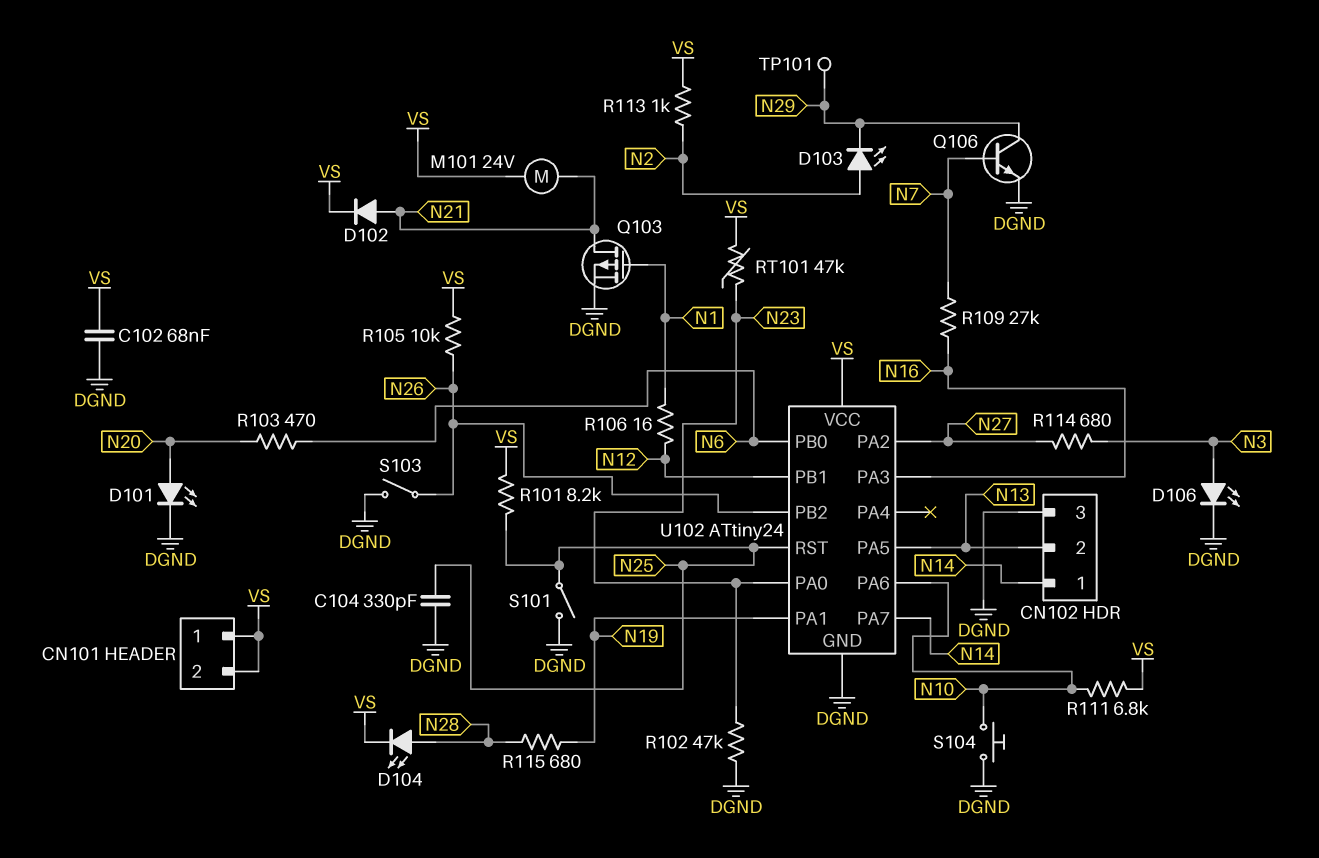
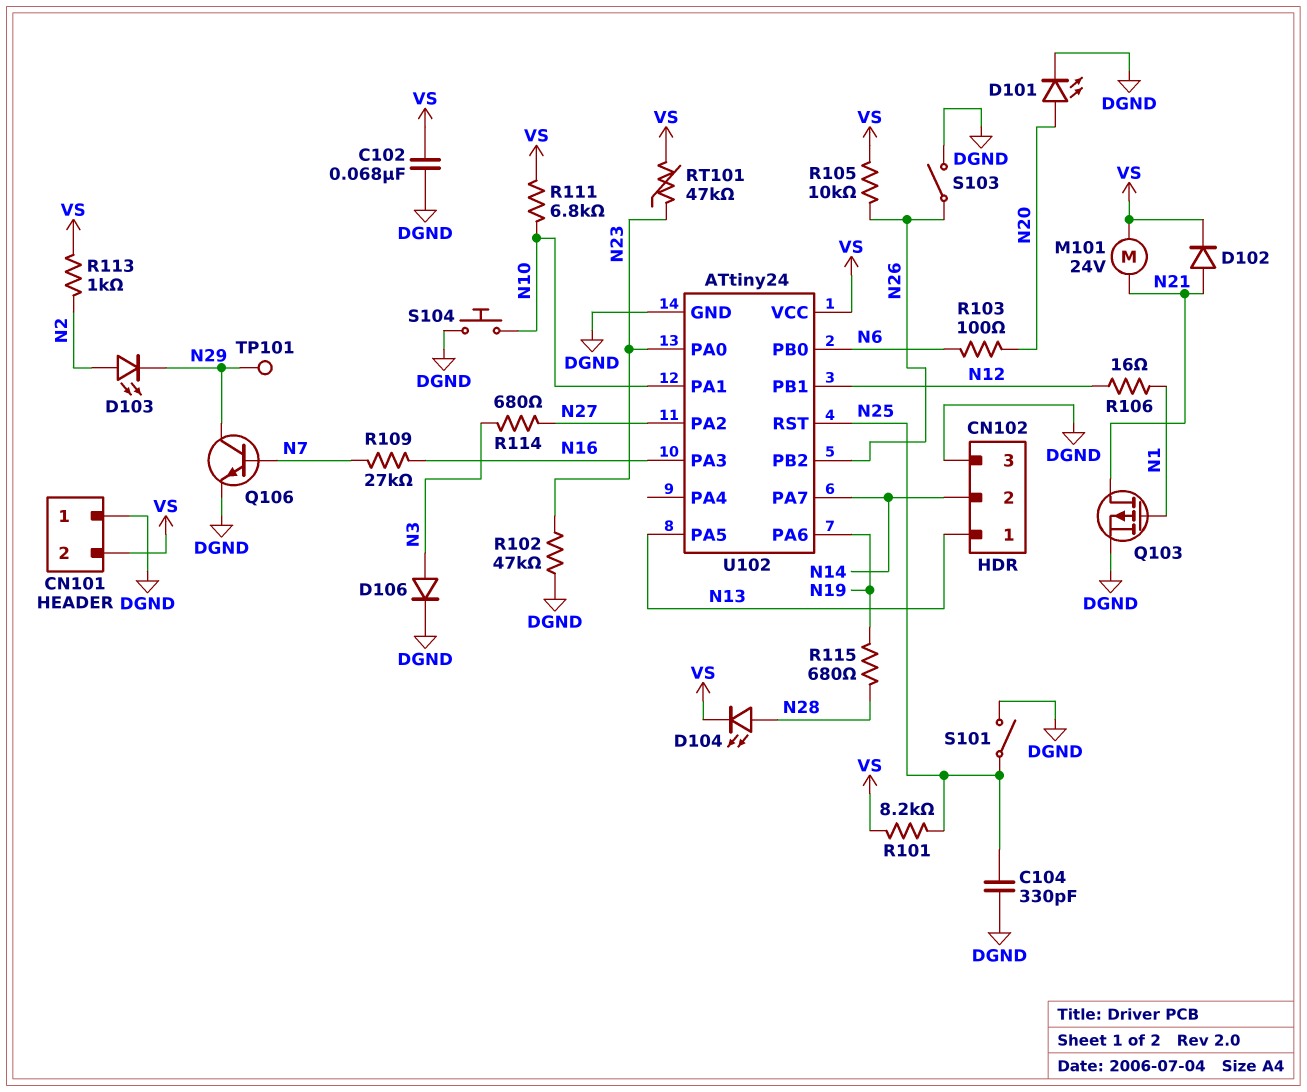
CN101 pin 1: VS -> DGND
CN102 pin 1: N14 -> N13
CN102 pin 2: N13 -> N14
D106: LED (A N3, K DGND) -> diode (A N3, K DGND)
R103: 470 (N6, N20) -> 100 (N6, N20)
U102 pin PA1: N19 -> N10
U102 pin PA6: N10 -> N19

